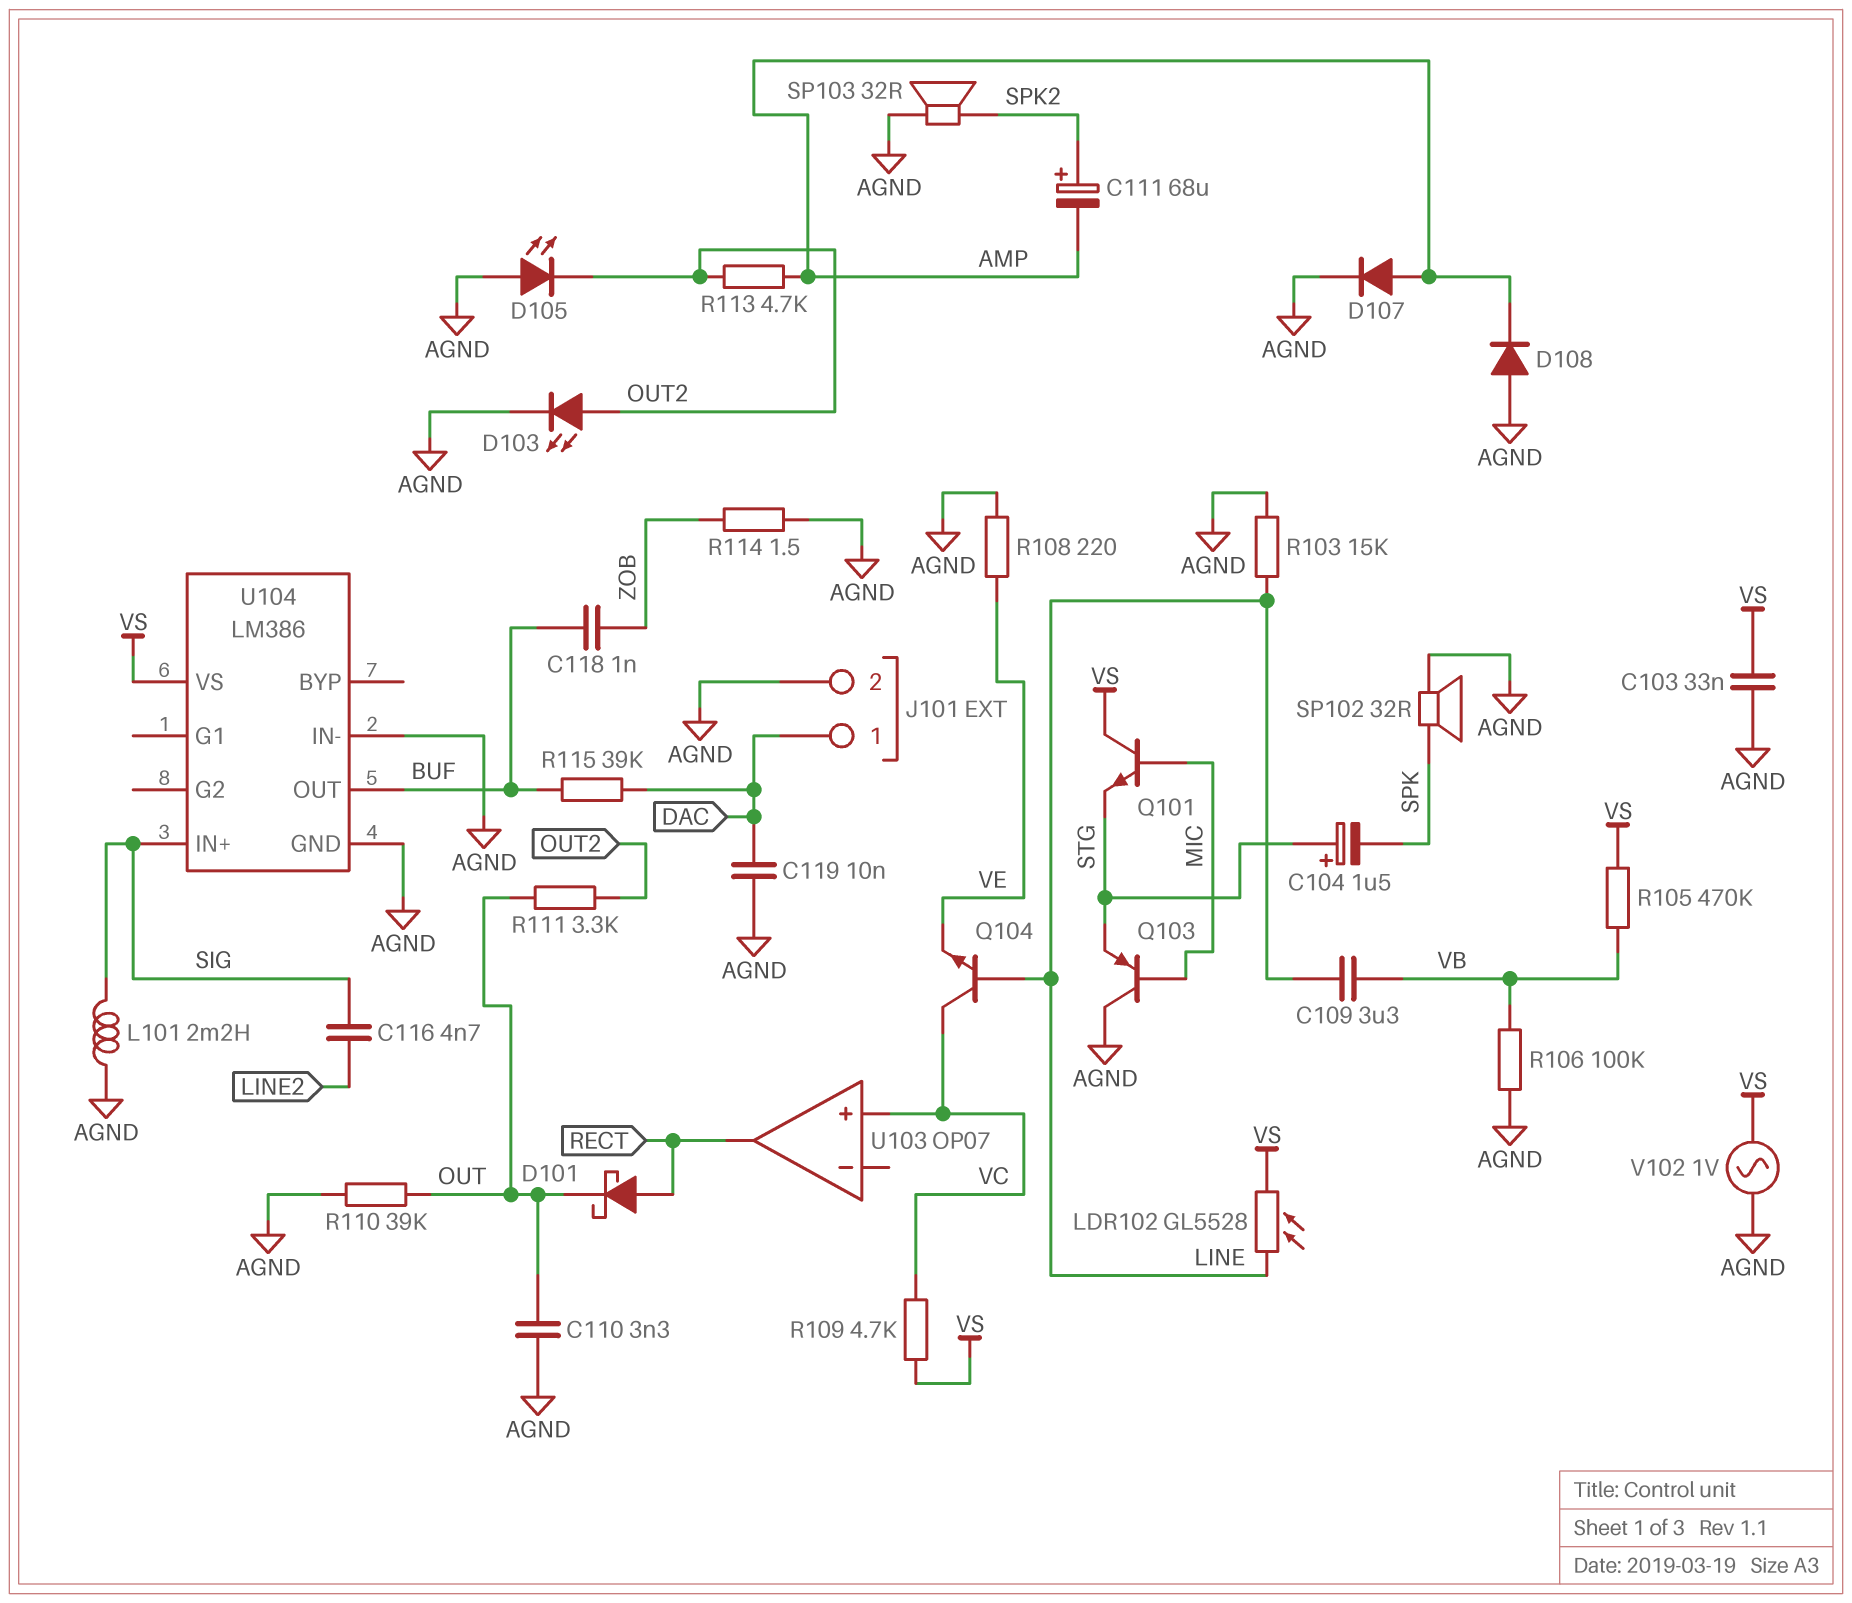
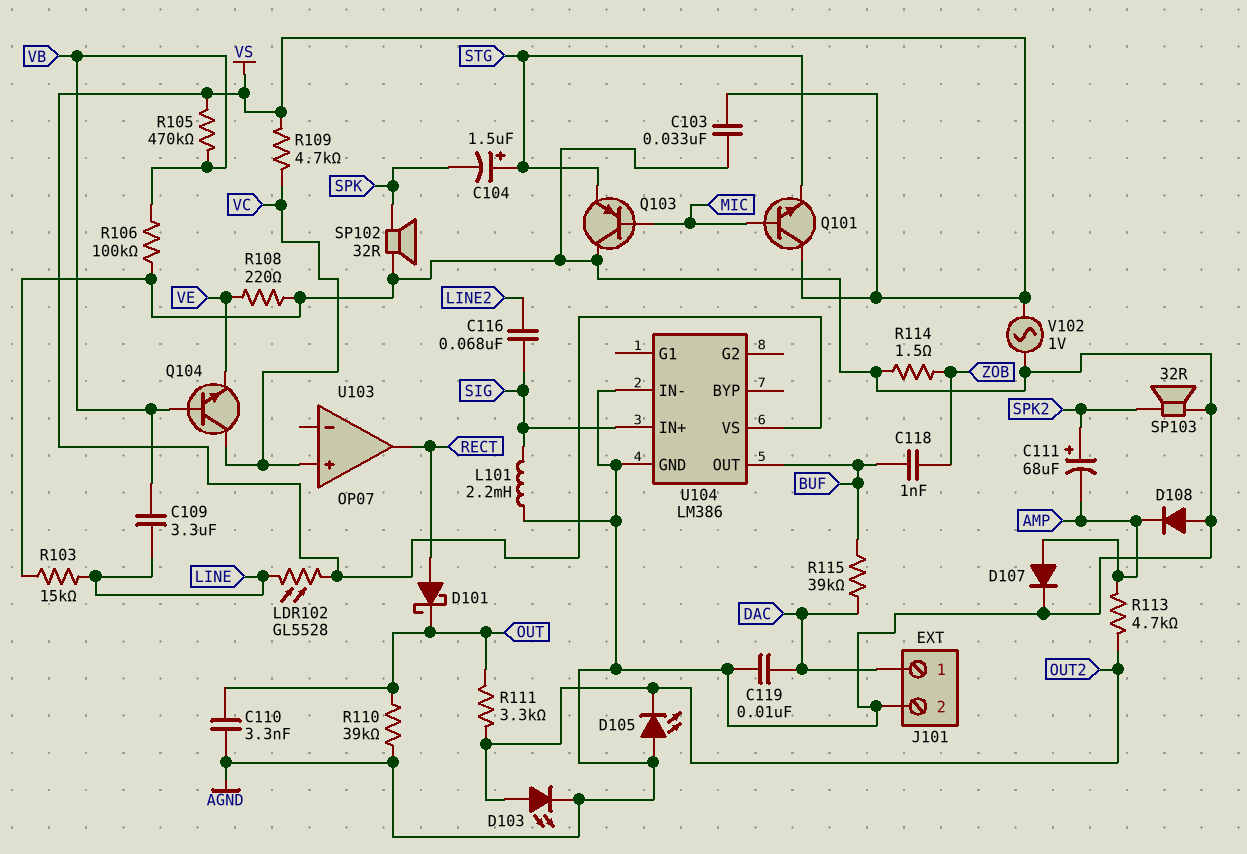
C116: 4.7nF (LINE2, SIG) -> 68nF (LINE2, SIG)
Q104: NPN (B LINE, C VC, E VE) -> NPN (B VB, C VC, E VE)

